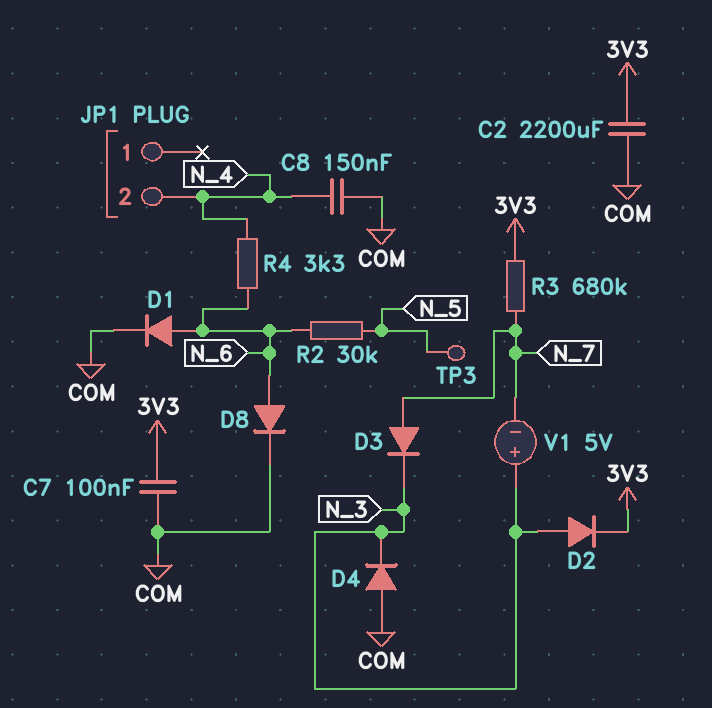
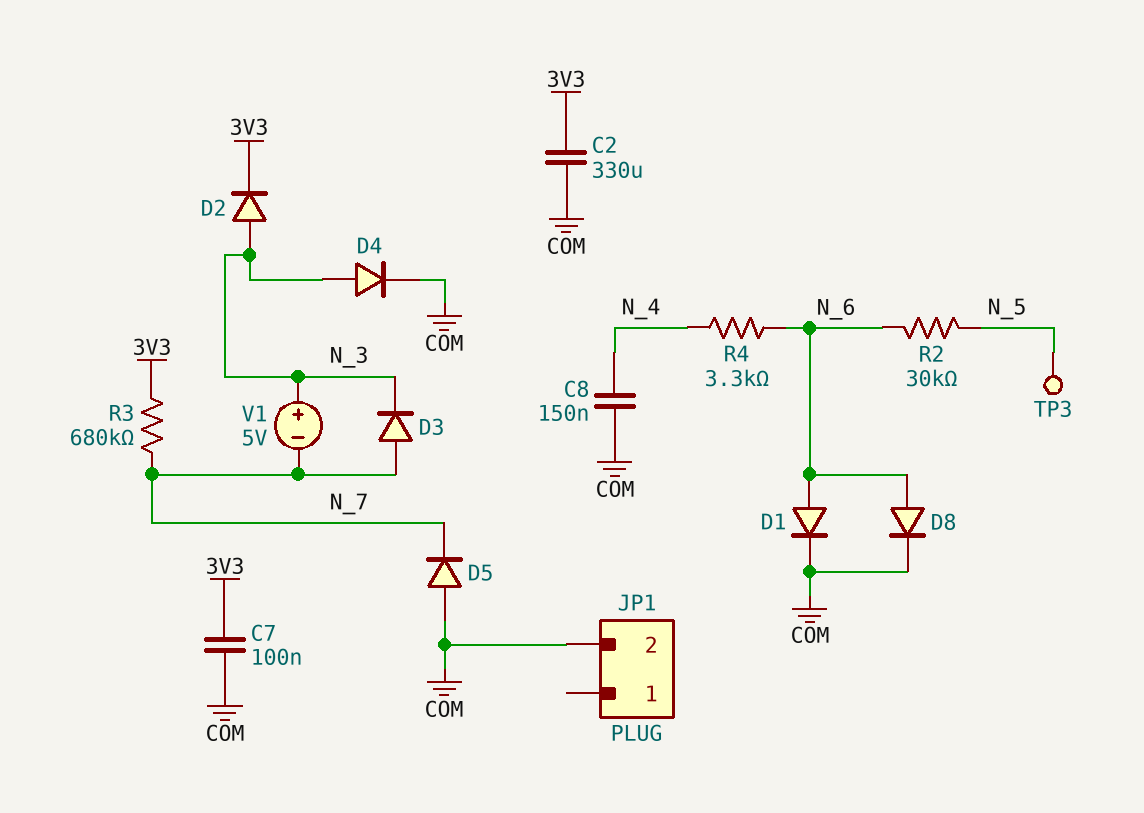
C2: 2200uF (3V3, COM) -> 330uF (3V3, COM)
D4: diode (A COM, K N_3) -> diode (A N_3, K COM)
D5: none -> diode (A COM, K N_7)
JP1 pin 2: N_4 -> COM

